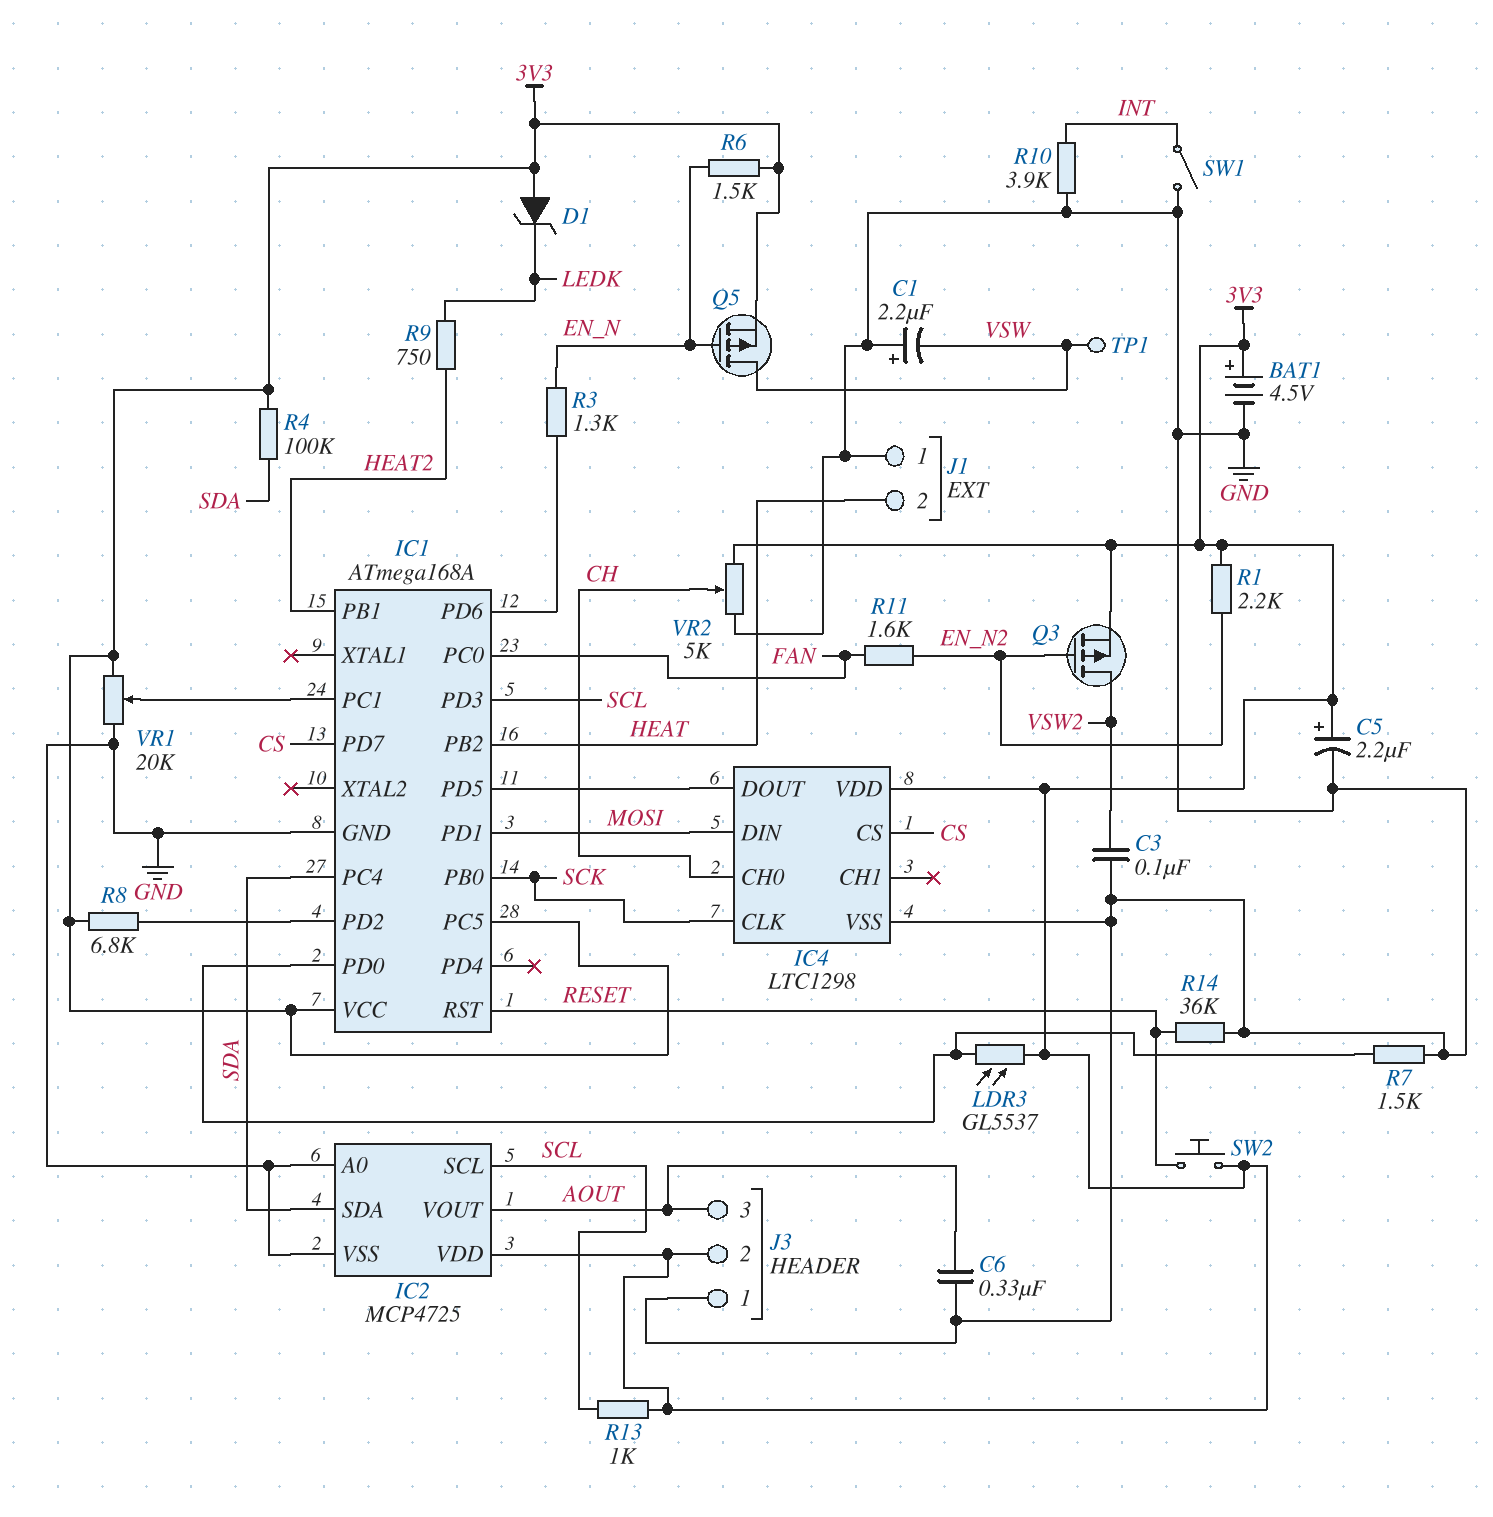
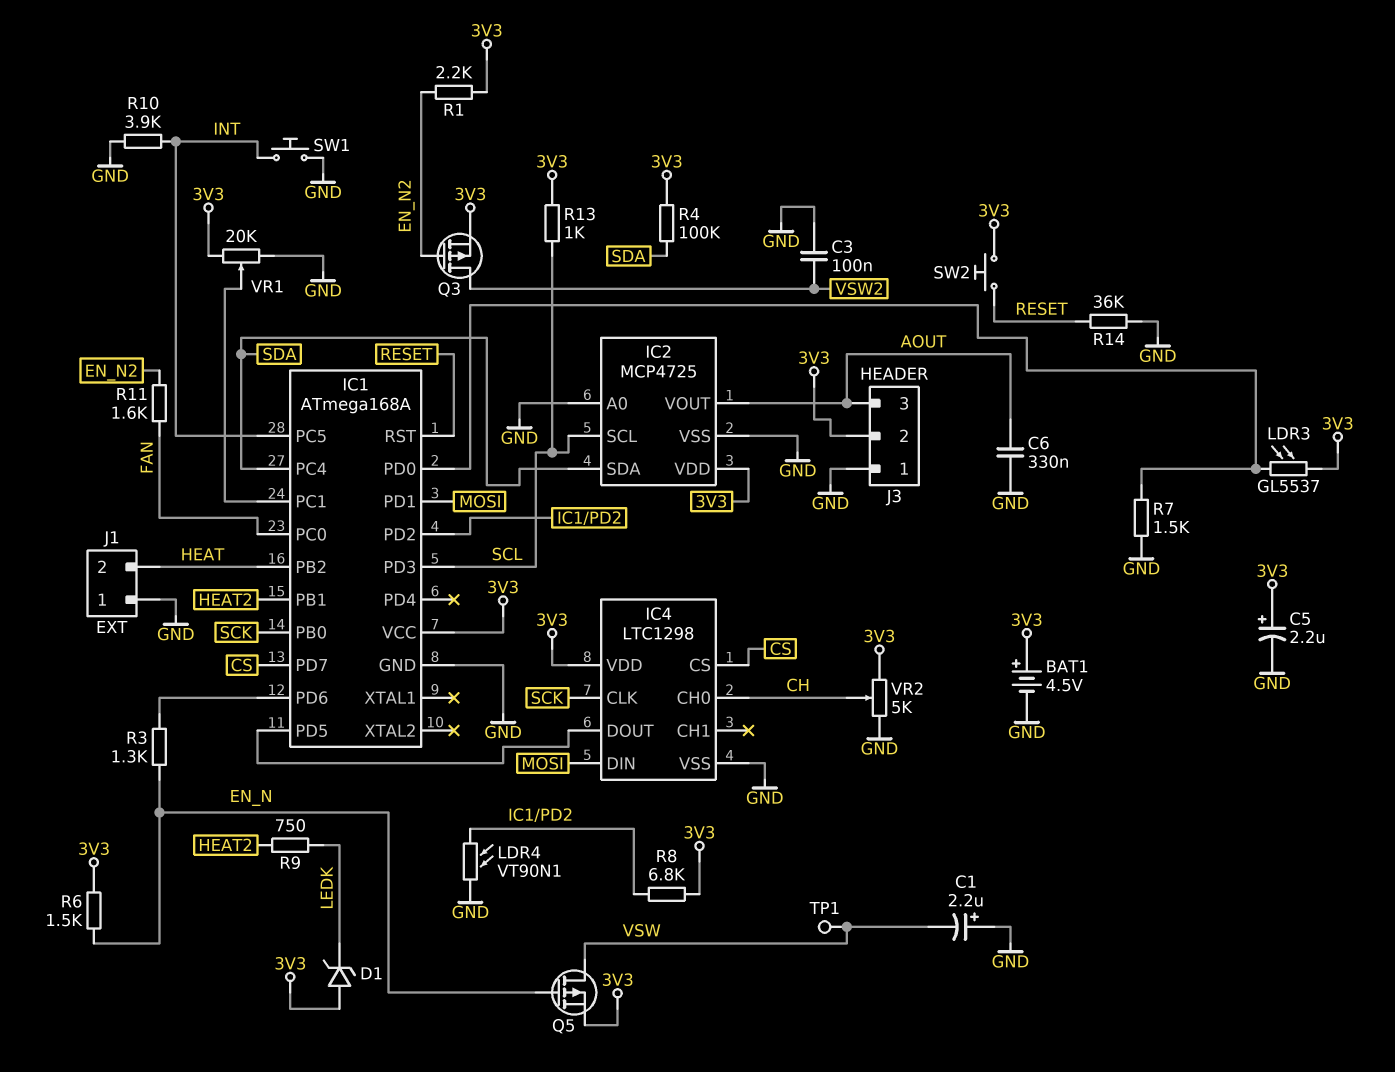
IC1 pin PC5: 3V3 -> INT
LDR4: none -> VT90N1 (GND, IC1/PD2)
SW1: switch (GND, INT) -> button (GND, INT)

